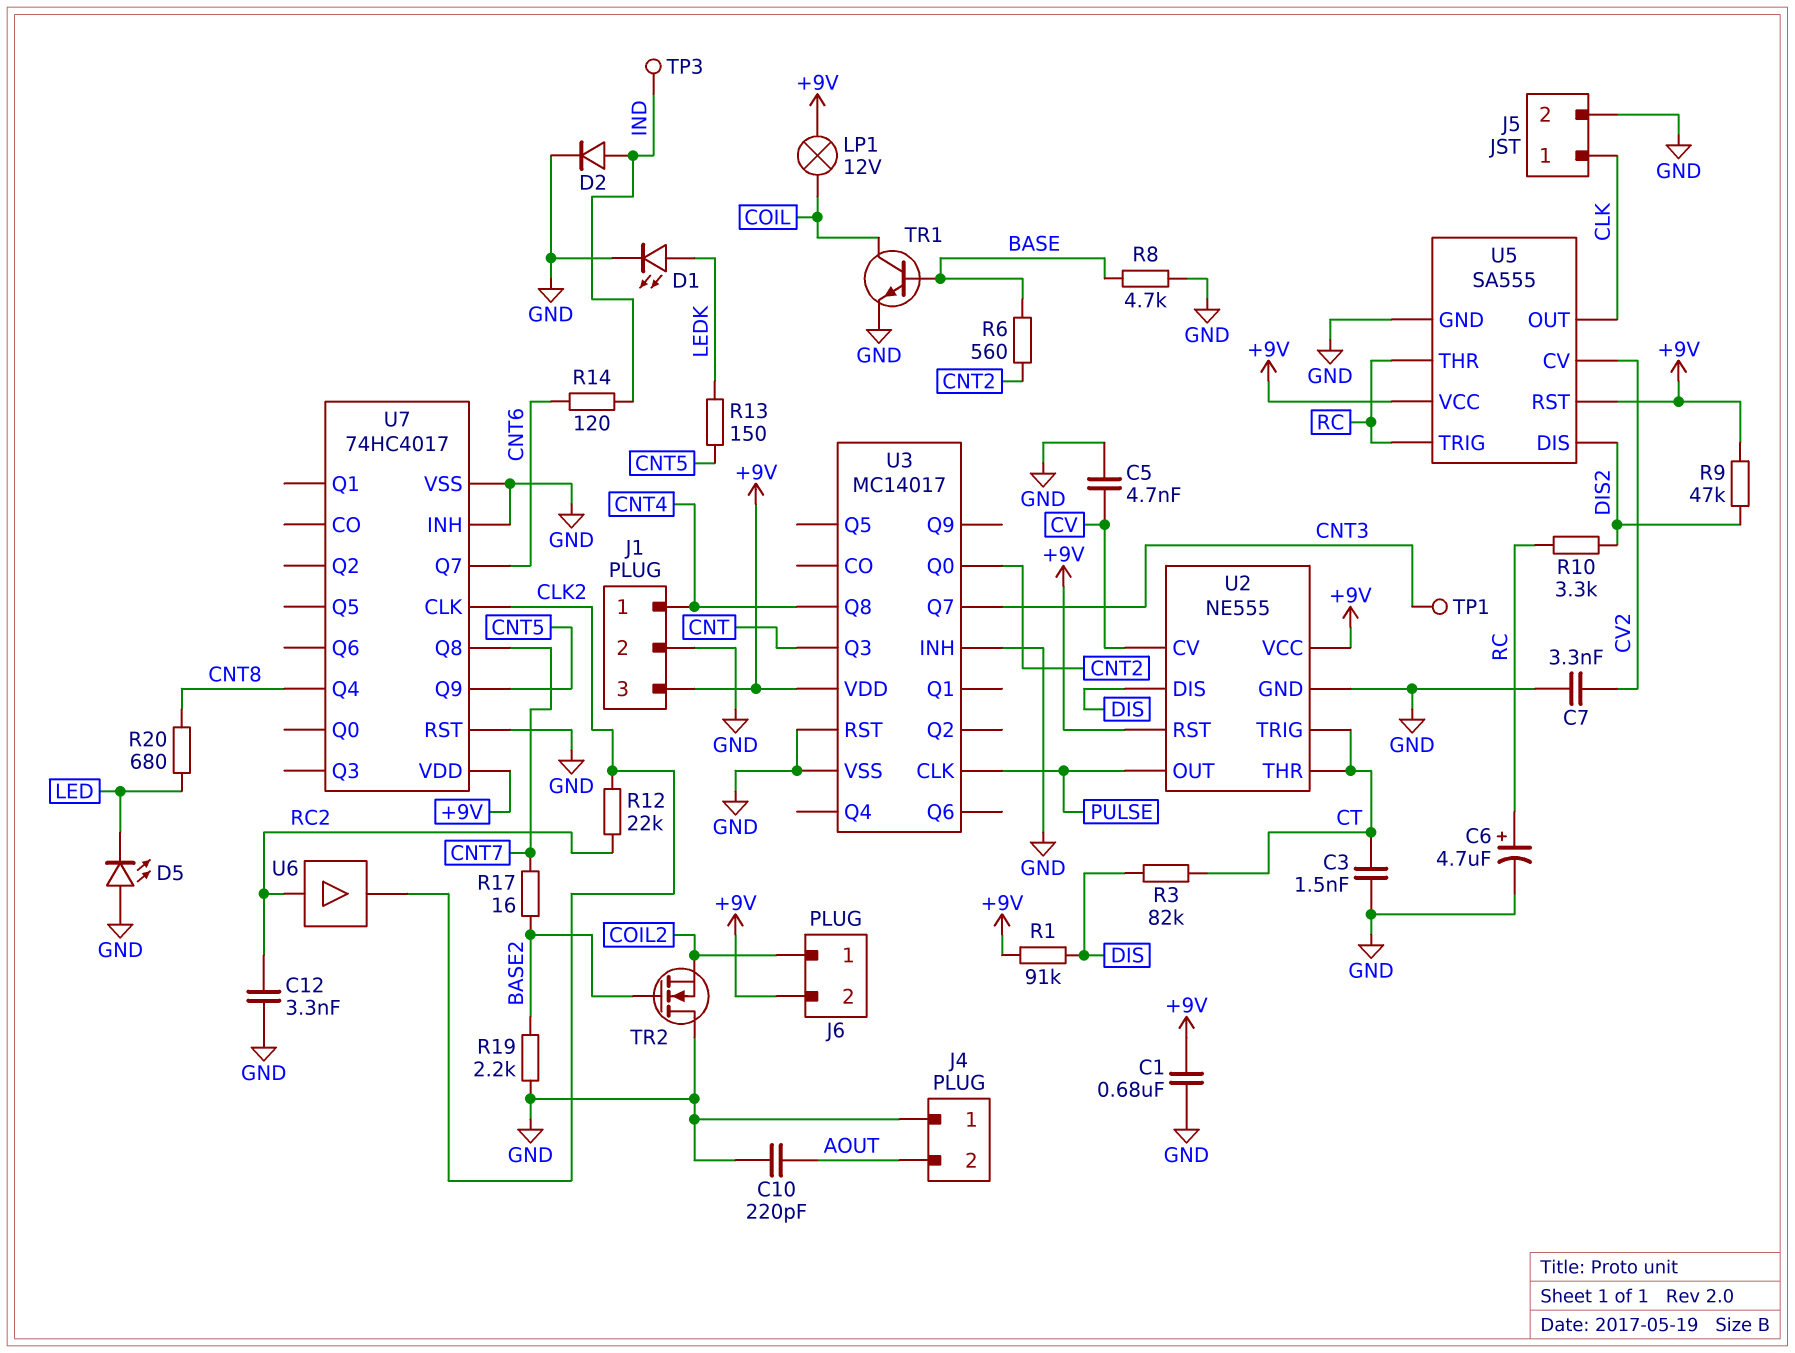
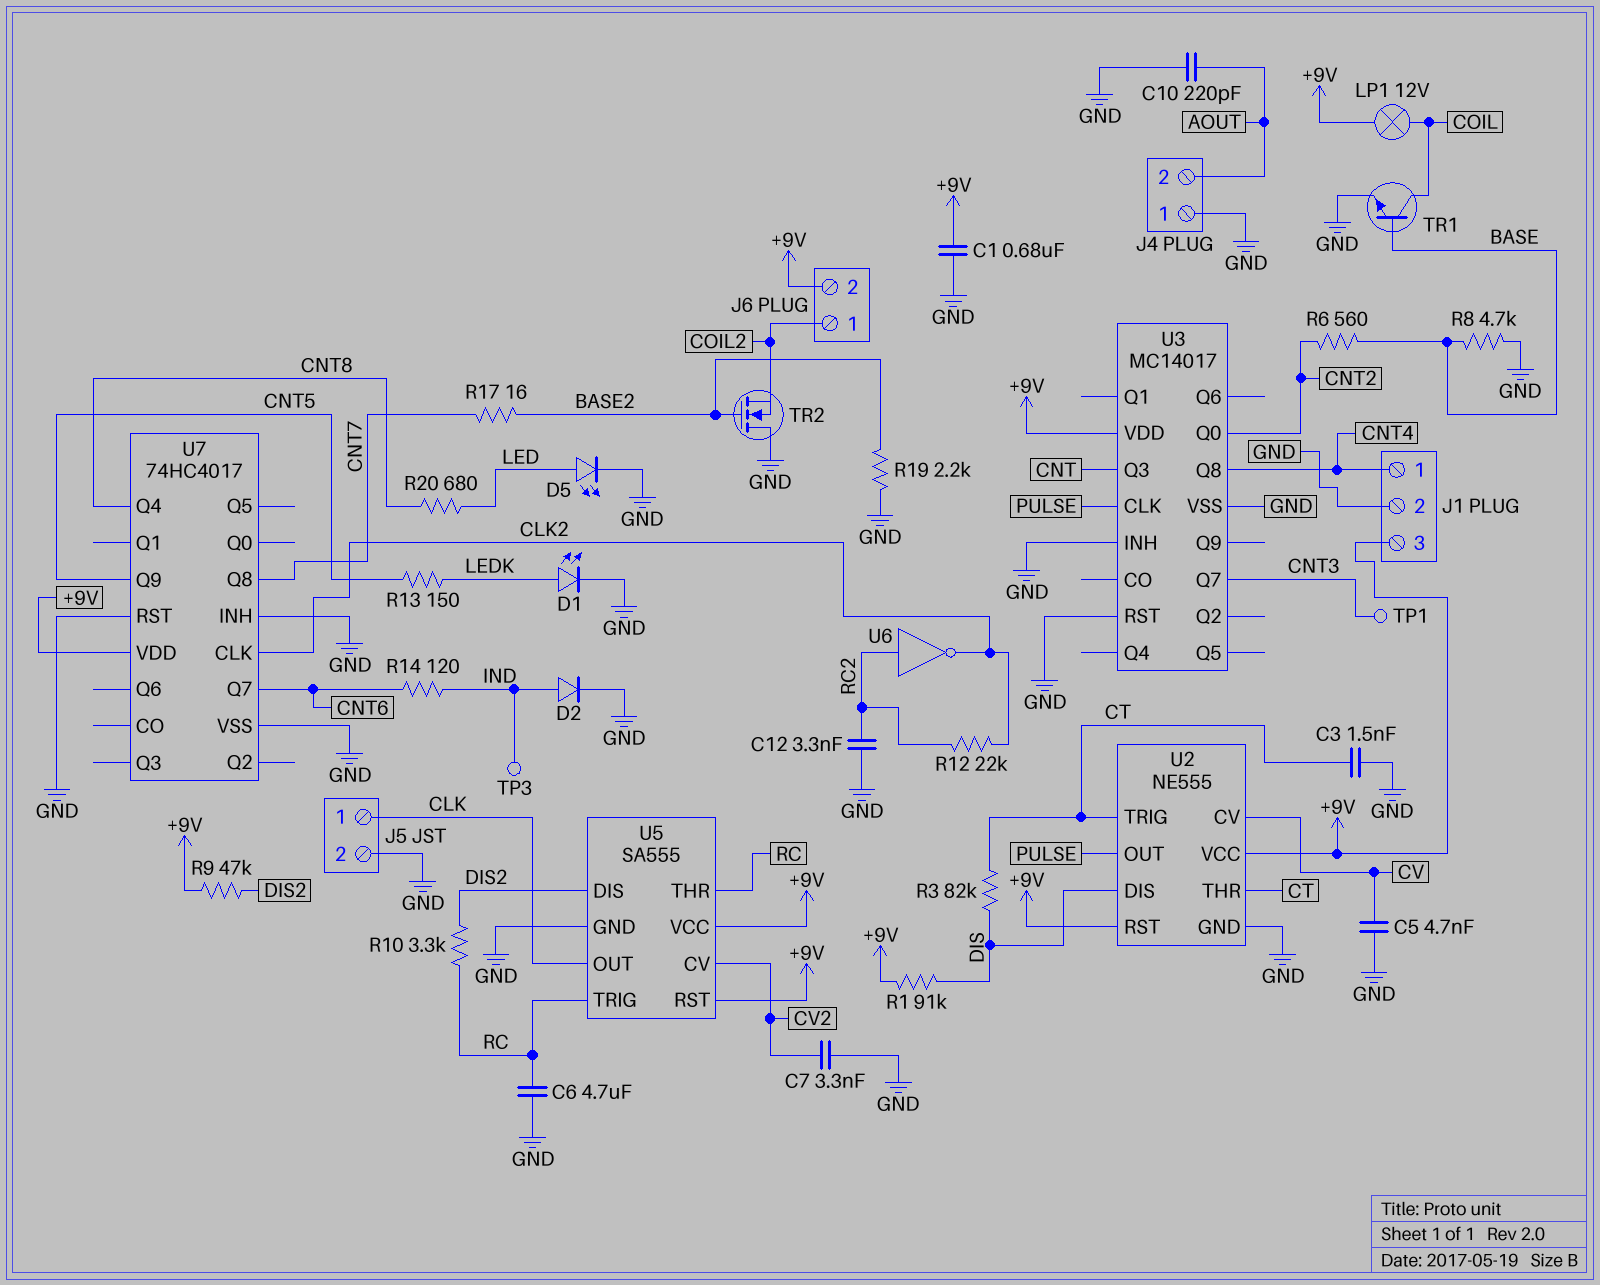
C6: 4.7uF (plus RC, minus GND) -> 4.7uF (GND, RC)
D5: LED (A GND, K LED) -> LED (A LED, K GND)
U6: buffer (in RC2, out CLK2) -> NOT (in RC2, out CLK2)

